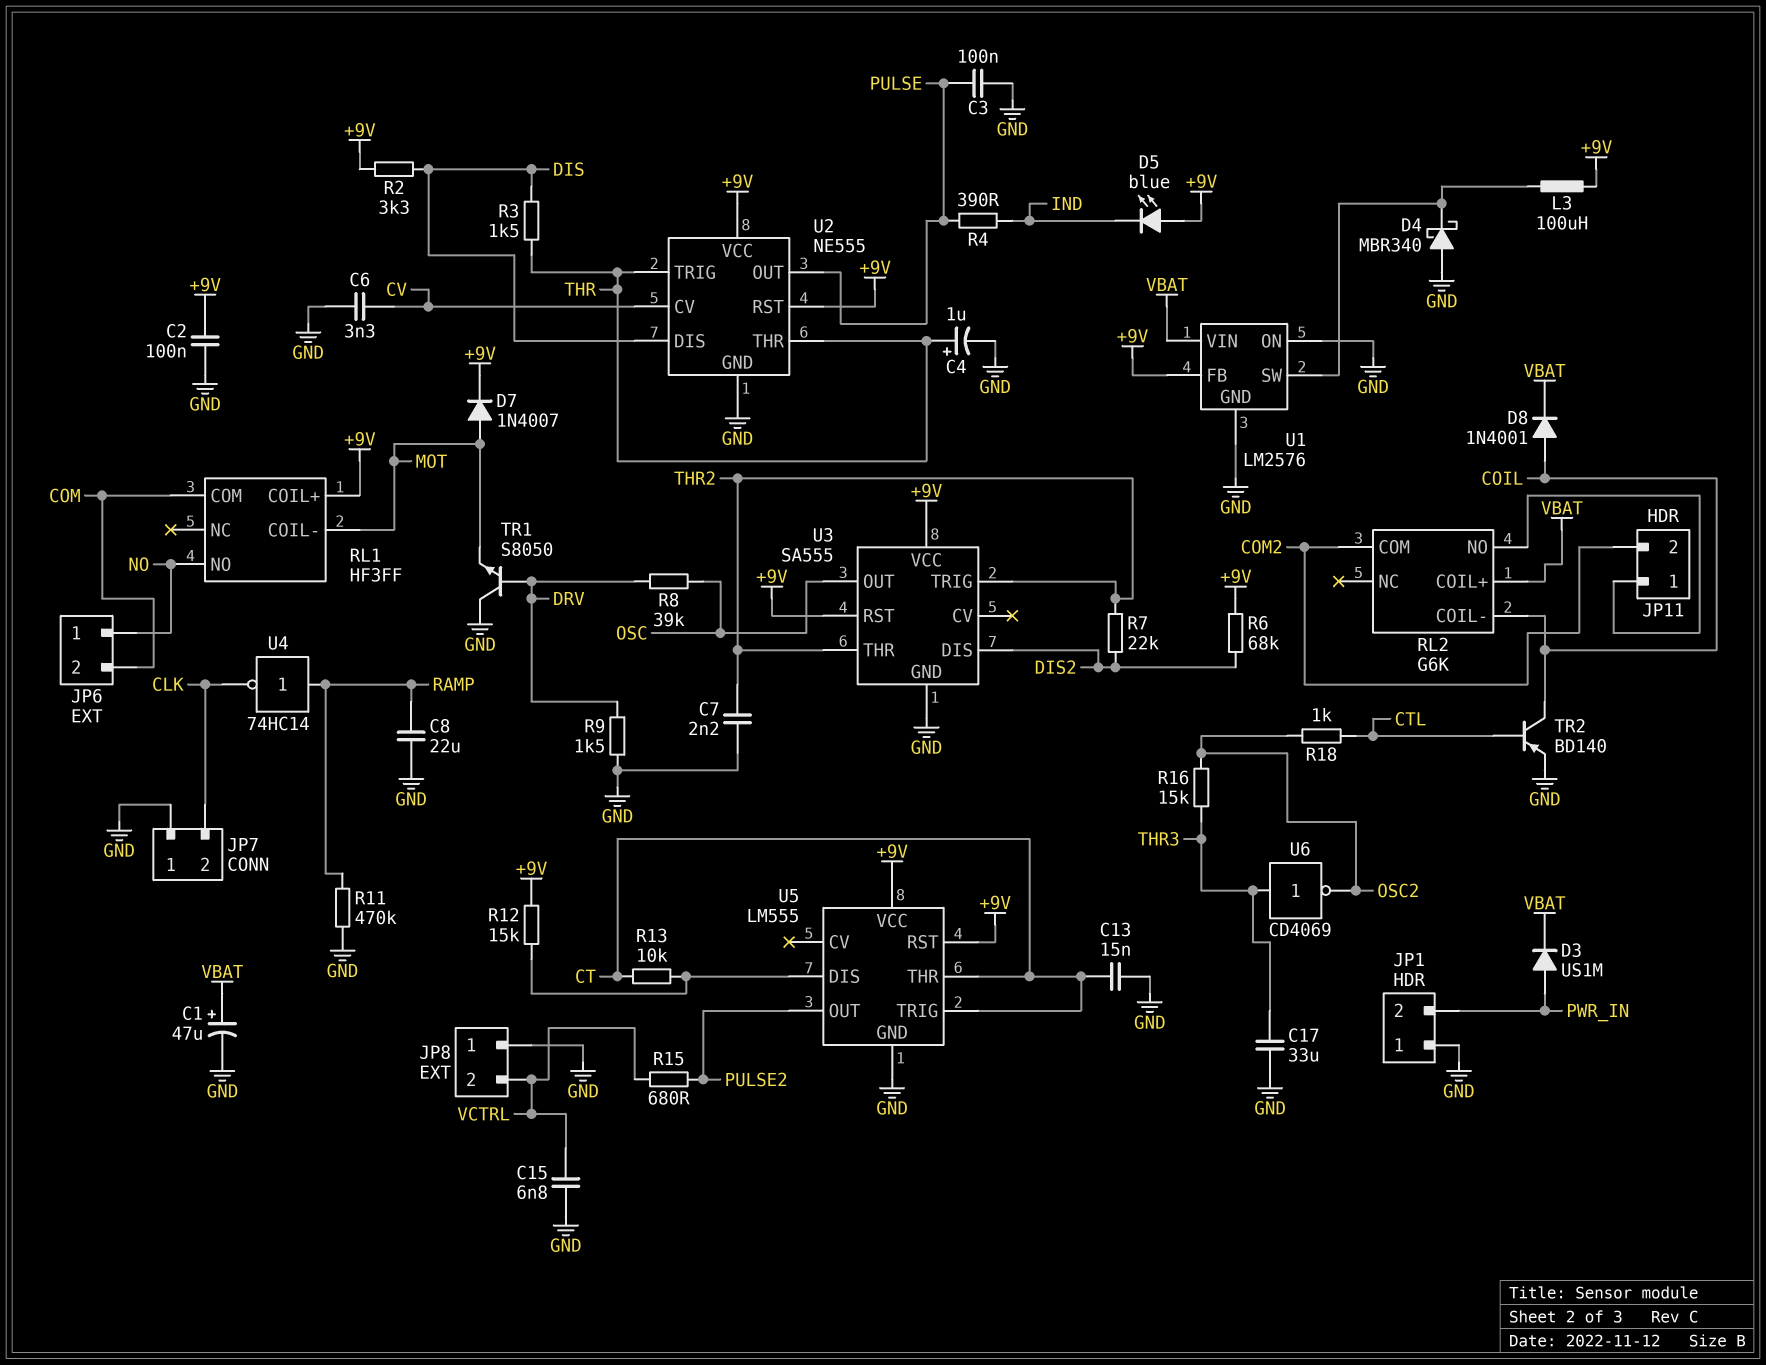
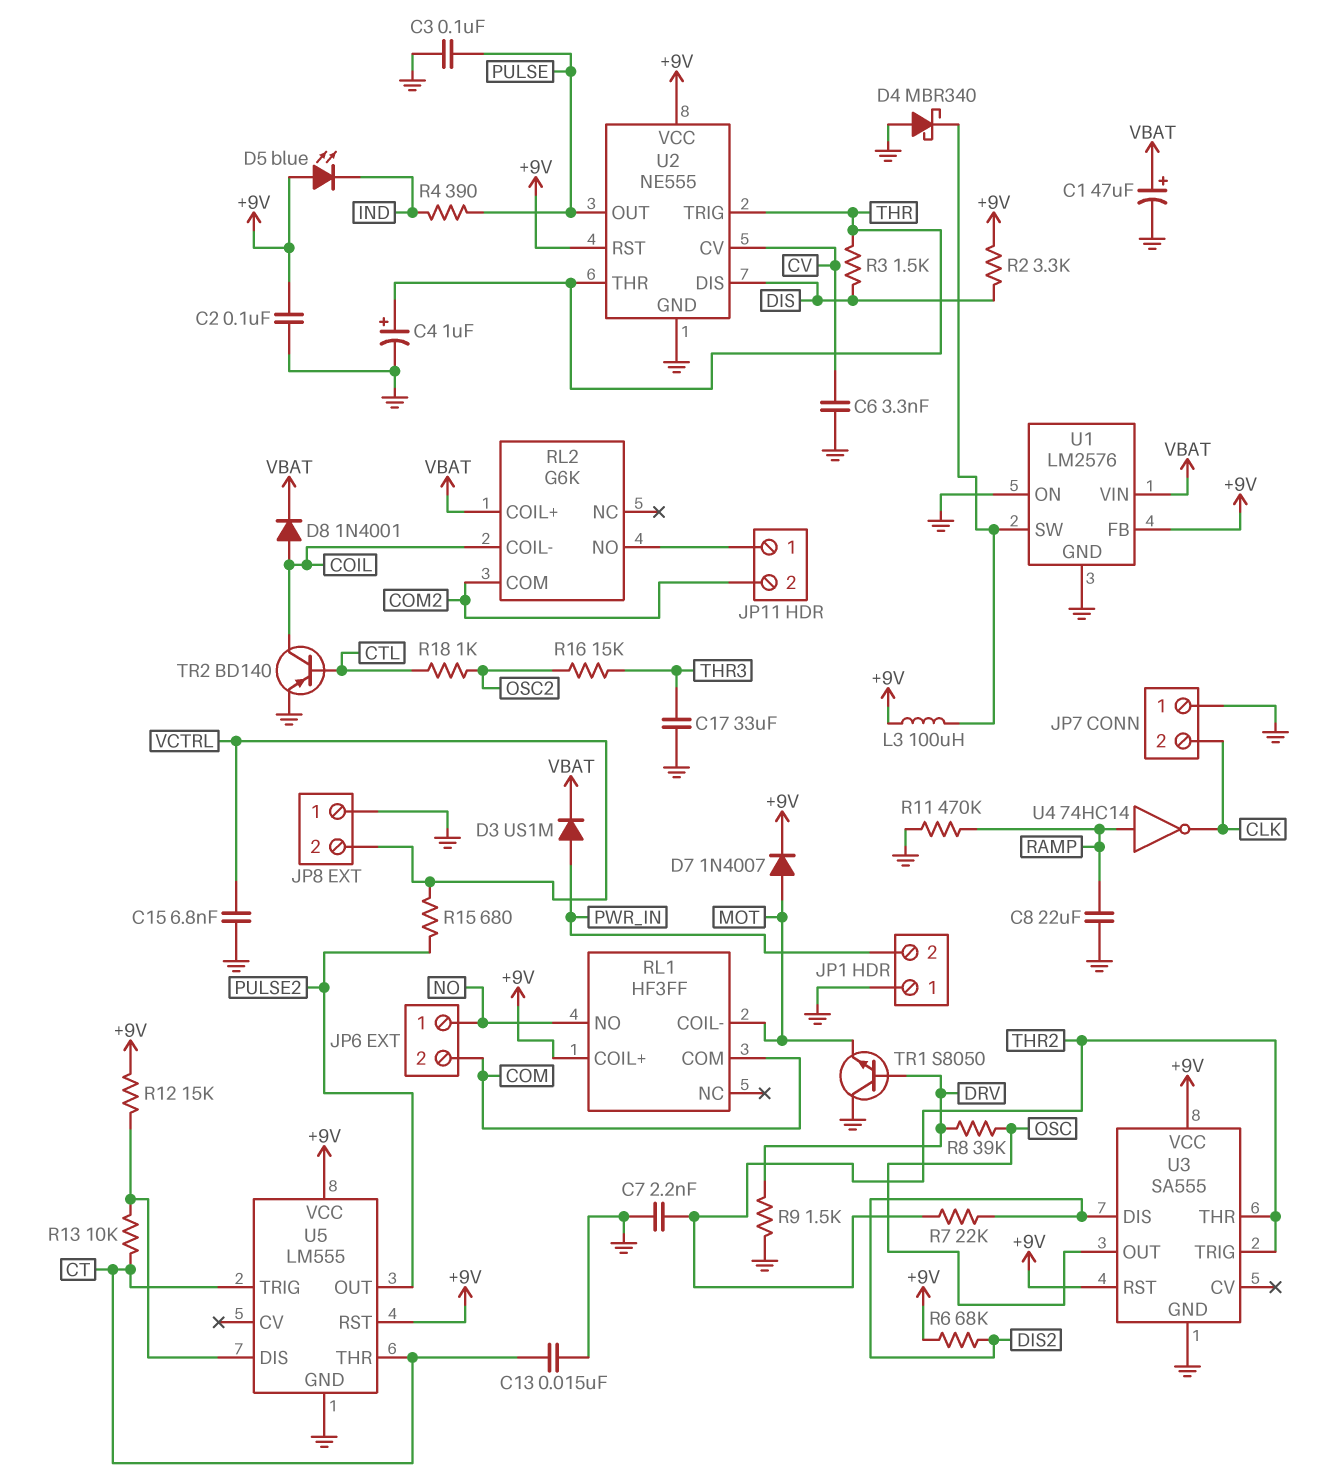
U6: NOT CD4069 (in THR3, out OSC2) -> none

